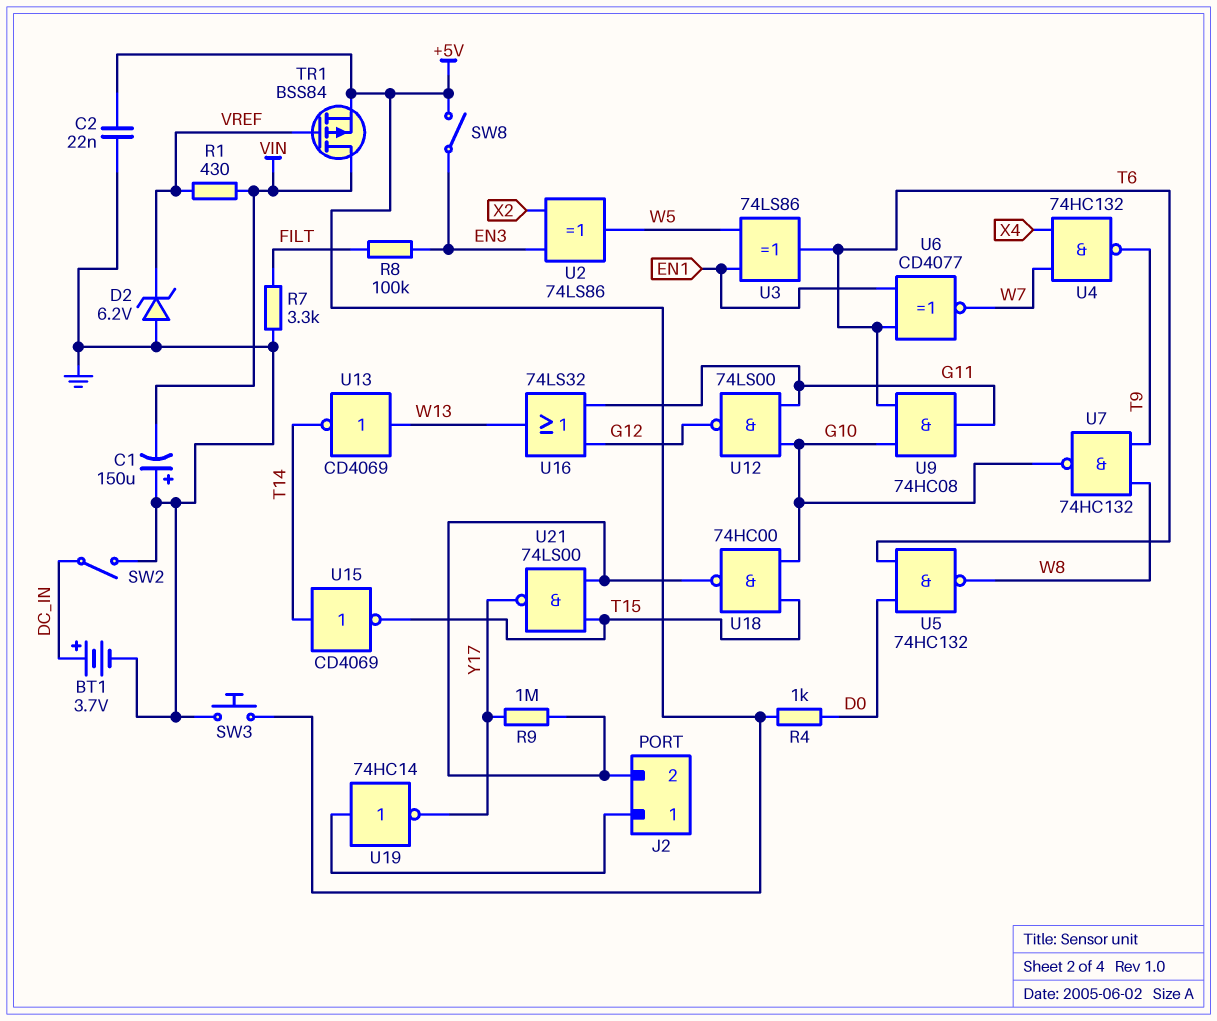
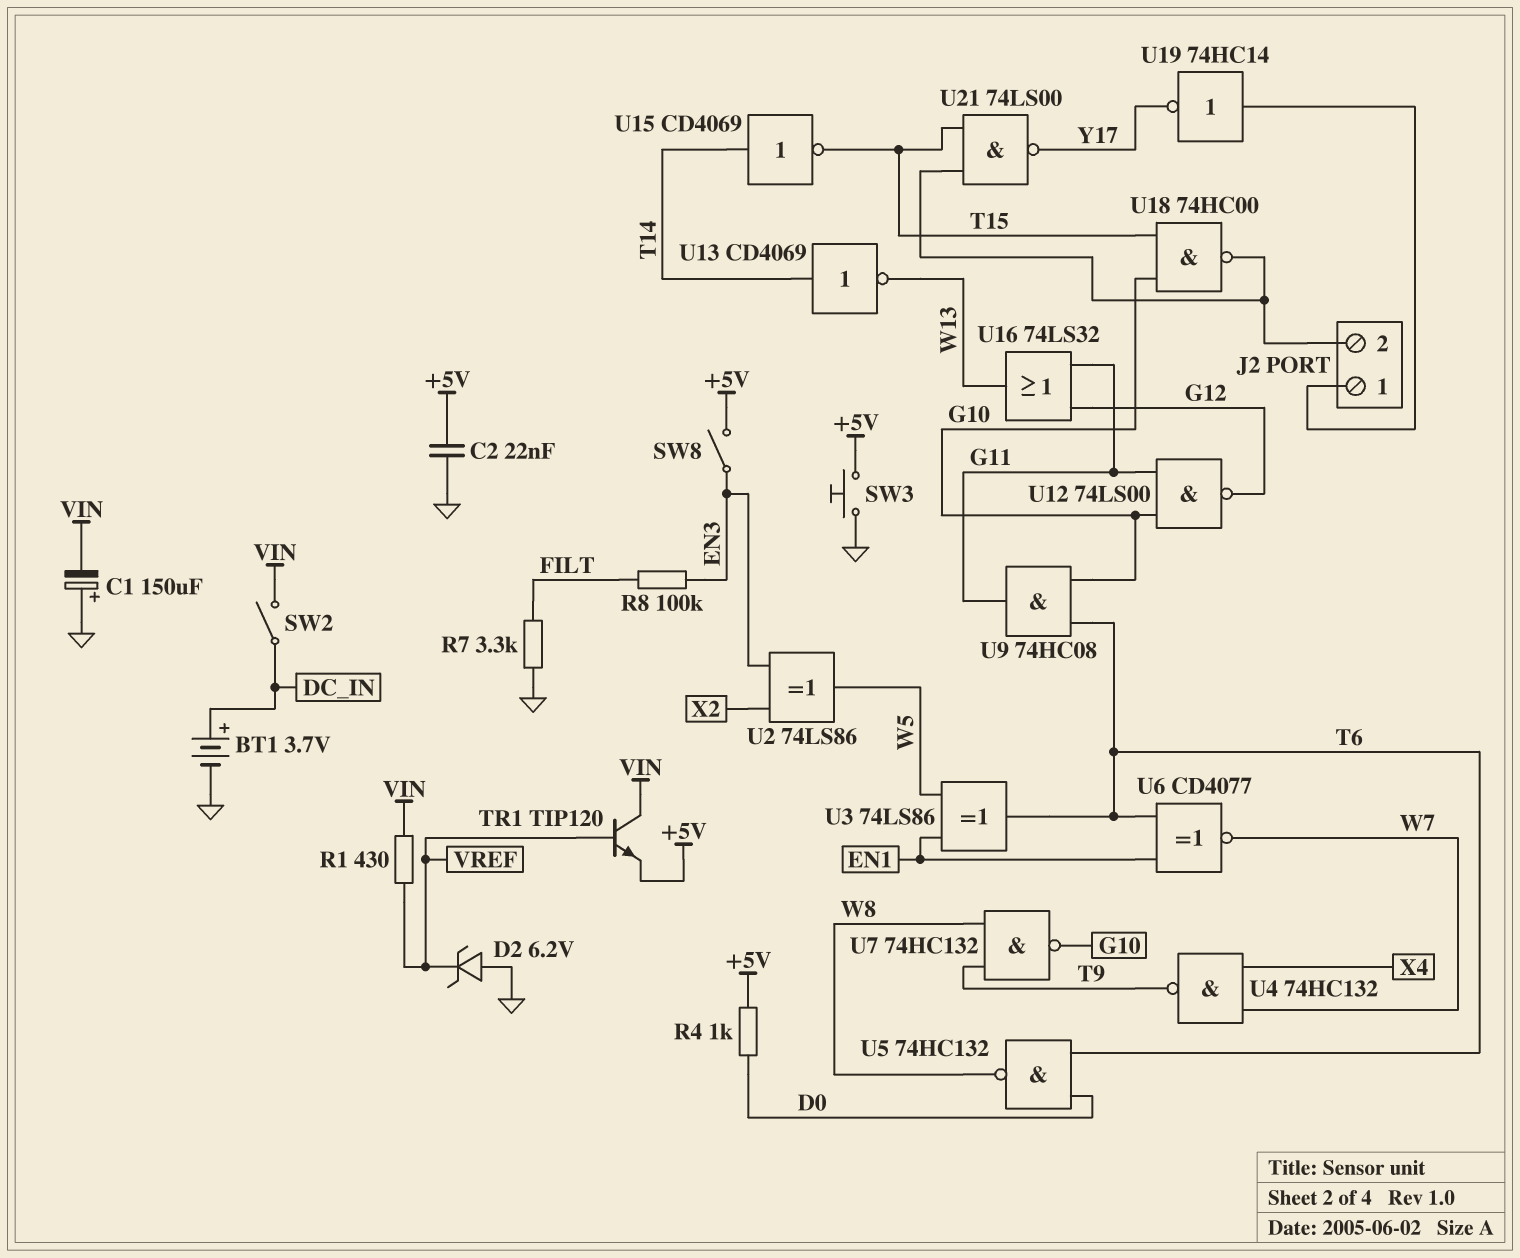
R9: 1M (J2/2, Y17) -> none
SW2: switch (DC_IN, GND) -> switch (DC_IN, VIN)
TR1: PMOS BSS84 (G VREF, D VIN, S +5V) -> NPN TIP120 (B VREF, C VIN, E +5V)
U13: NOT CD4069 (in W13, out T14) -> NOT CD4069 (in T14, out W13)

